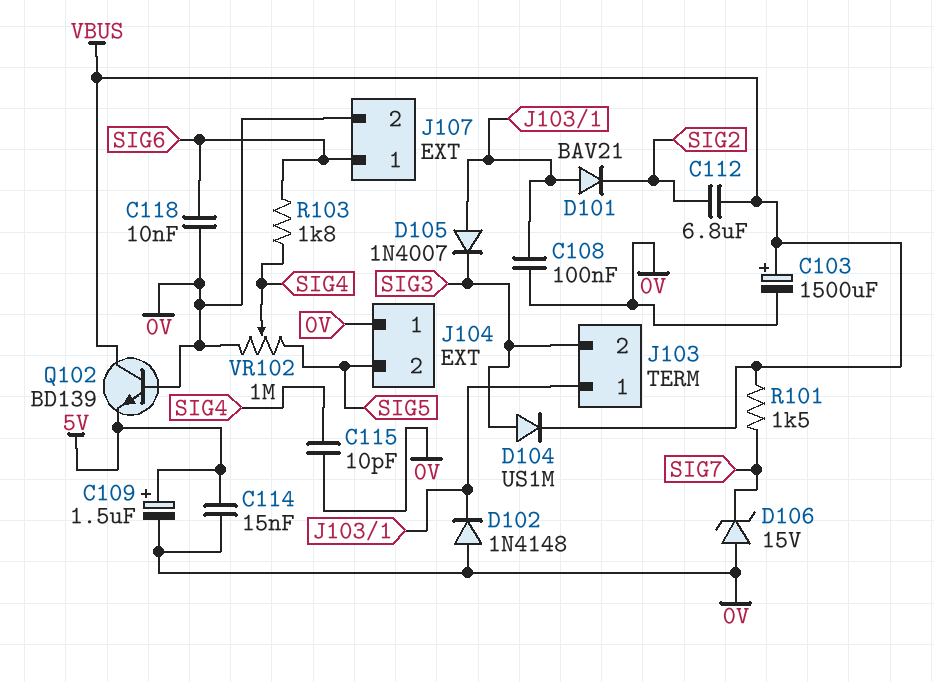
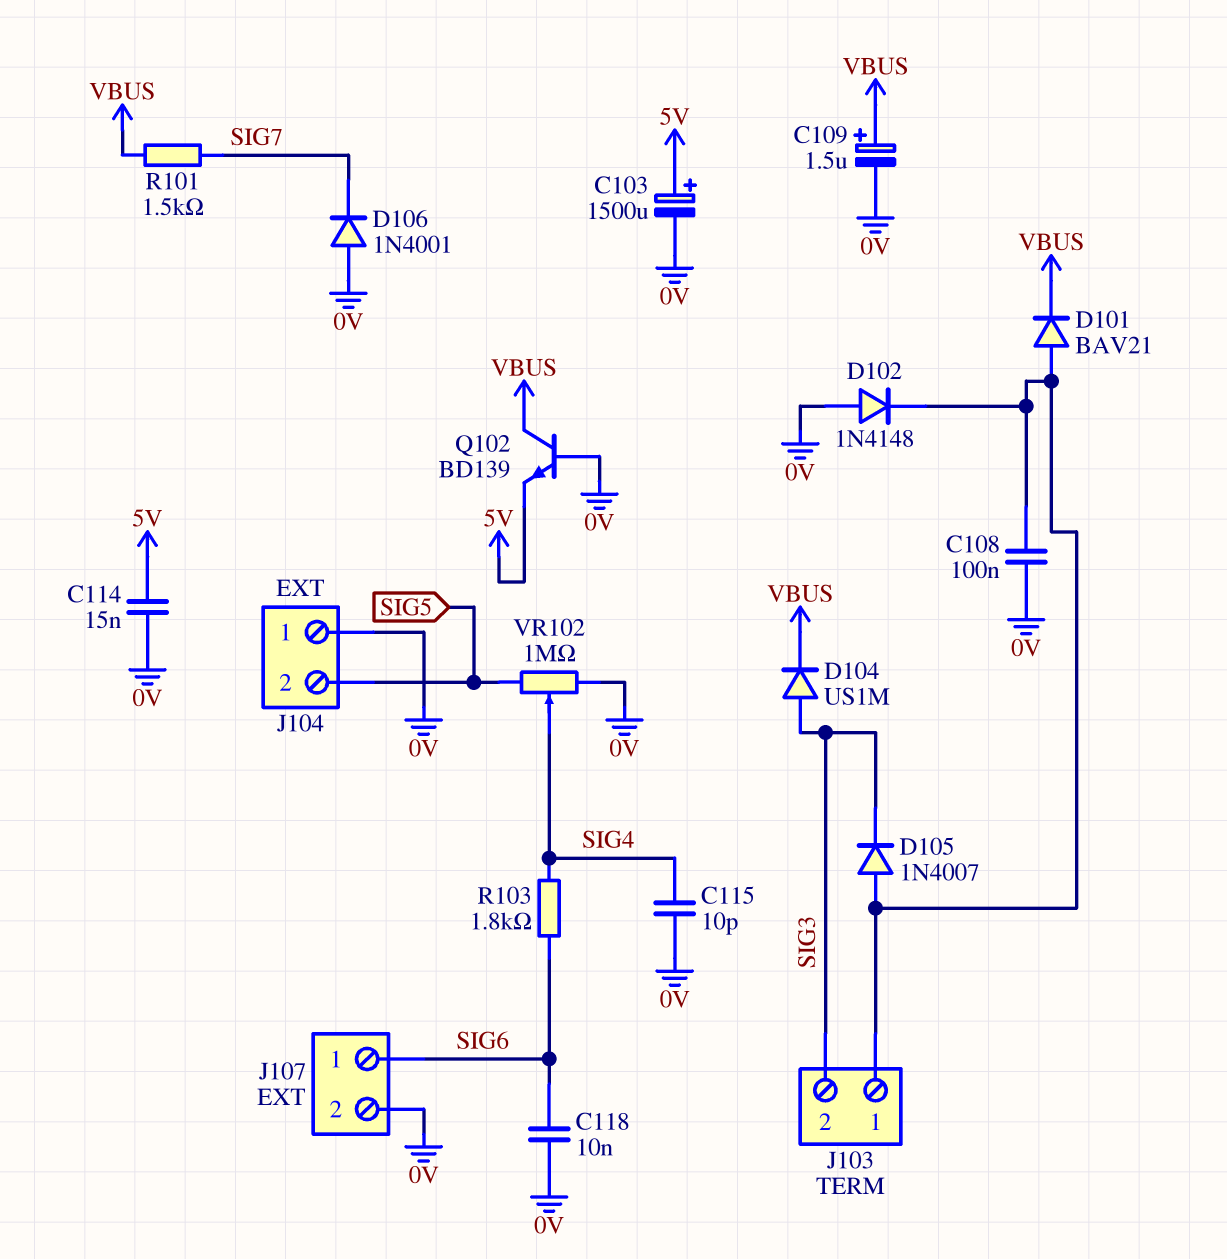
C103: 1500uF (plus VBUS, minus 0V) -> 1500uF (plus 5V, minus 0V)
C109: 1.5uF (plus 5V, minus 0V) -> 1.5uF (plus VBUS, minus 0V)
C112: 6.8uF (SIG2, VBUS) -> none
D101: diode BAV21 (A J103/1, K SIG2) -> diode BAV21 (A J103/1, K VBUS)
D106: zener 15V (A 0V, K SIG7) -> diode 1N4001 (A 0V, K SIG7)

